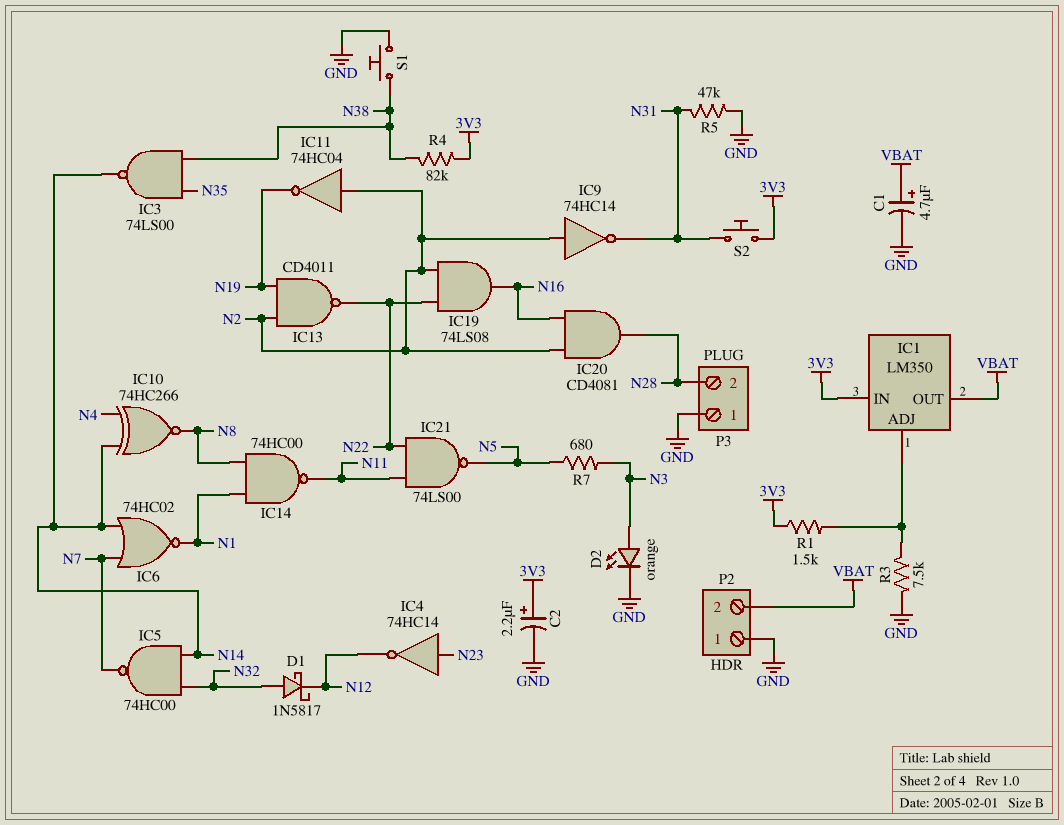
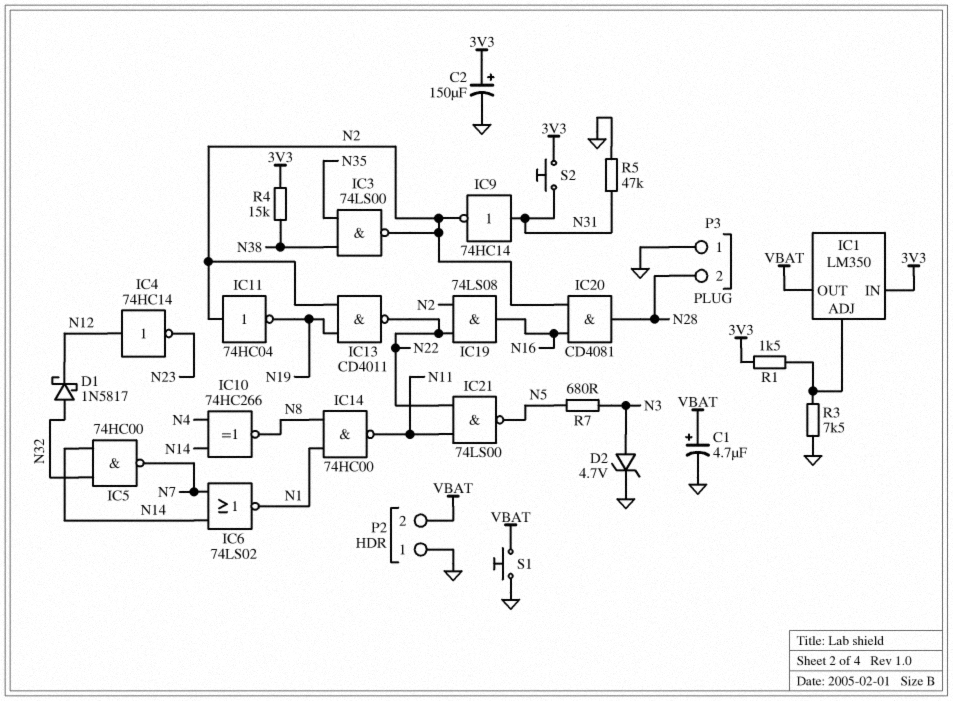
C2: 2.2uF (plus 3V3, minus GND) -> 150uF (plus 3V3, minus GND)
D2: LED orange (A N3, K GND) -> zener 4.7V (A N3, K GND)
IC3: NAND 74LS00 (in N35, in N38, out N14) -> NAND 74LS00 (in N35, in N38, out N2)
IC4: NOT 74HC14 (in N23, out N12) -> NOT 74HC14 (in N12, out N23)
IC6: NOR 74HC02 (in N7, in N14, out N1) -> NOR 74LS02 (in N7, in N14, out N1)
IC9: NOT 74HC14 (in N2, out N31) -> NOT 74HC14 (in N31, out N2)
R4: 82k (3V3, N38) -> 15k (3V3, N38)
S1: button (GND, N38) -> button (GND, VBAT)

